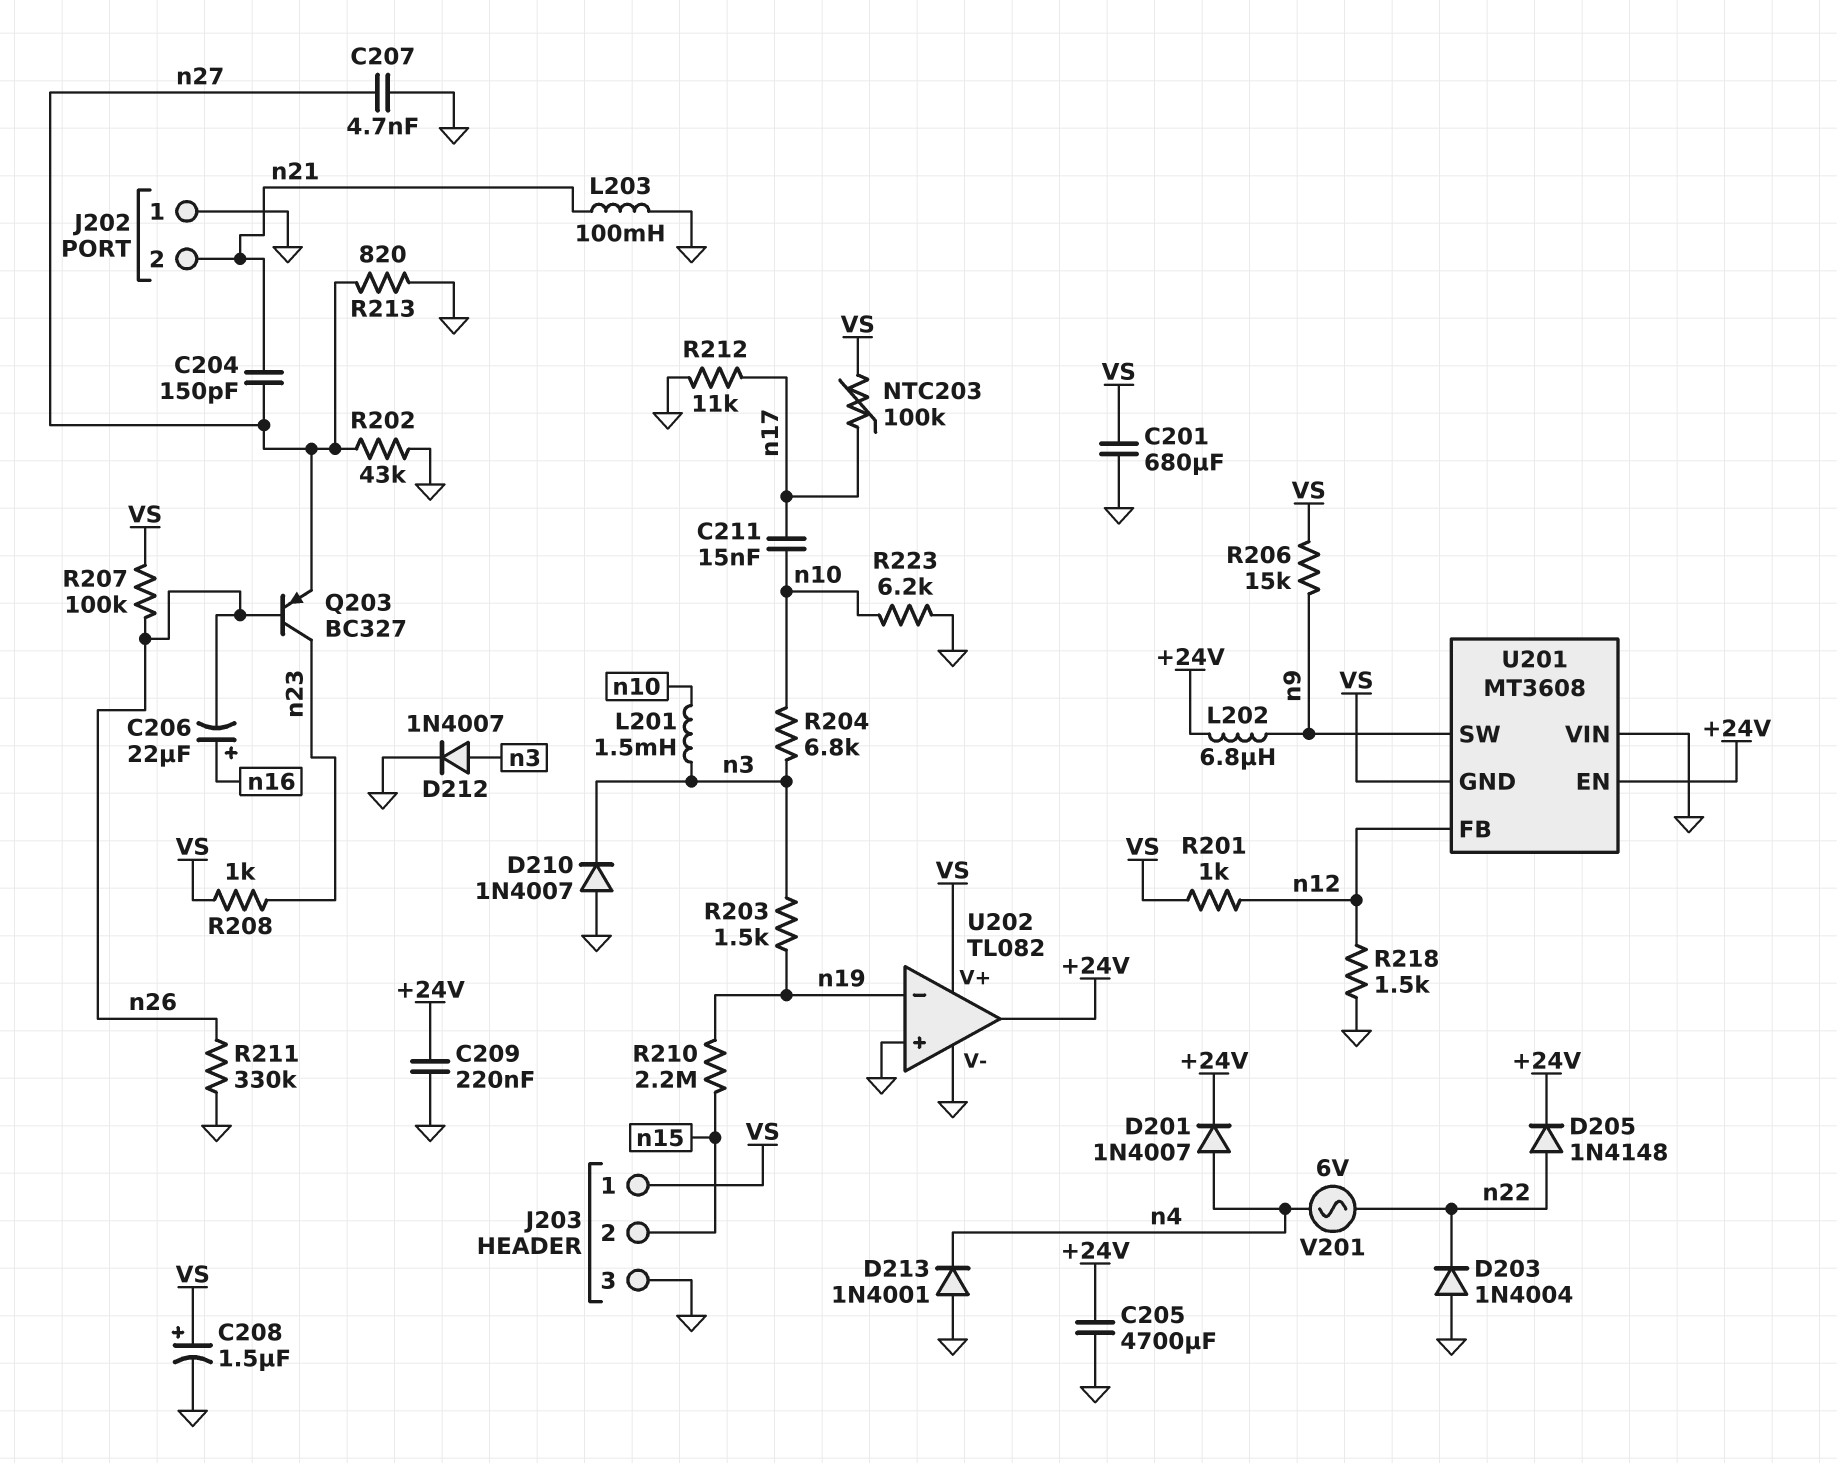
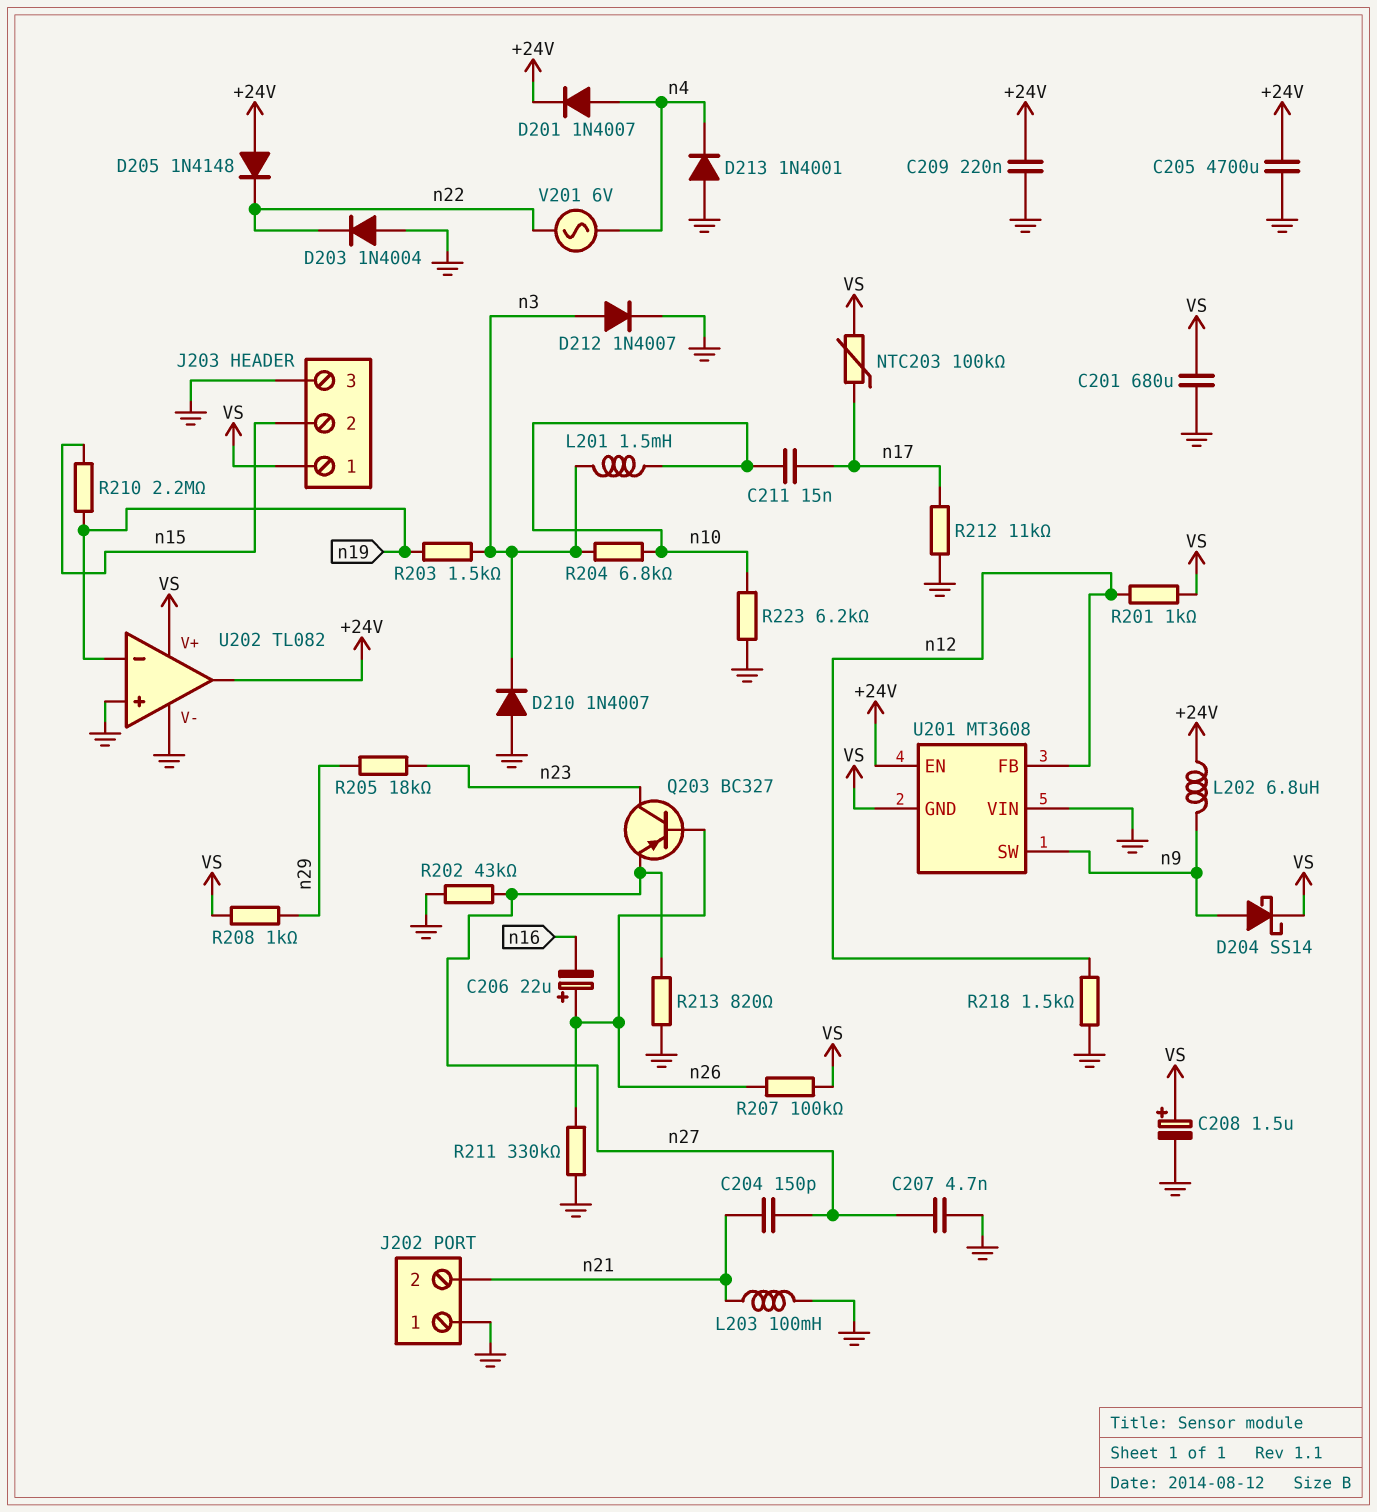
C206: 22uF (plus n16, minus n26) -> 22uF (plus n26, minus n16)
D204: none -> schottky SS14 (A n9, K VS)
D205: diode 1N4148 (A n22, K +24V) -> diode 1N4148 (A +24V, K n22)
R205: none -> 18k (n23, n29)
R206: 15k (VS, n9) -> none
R208: 1k (VS, n23) -> 1k (VS, n29)

